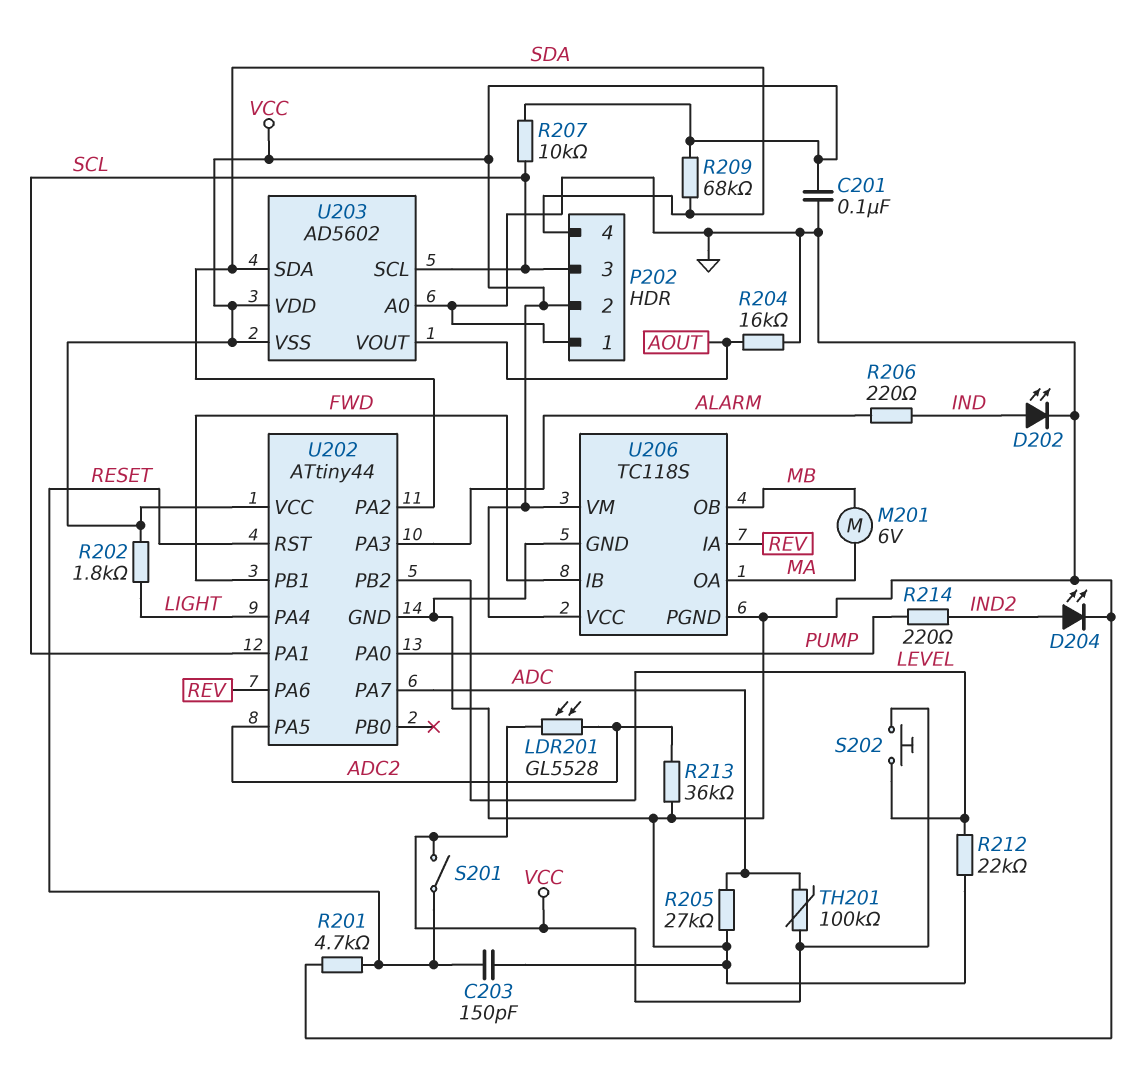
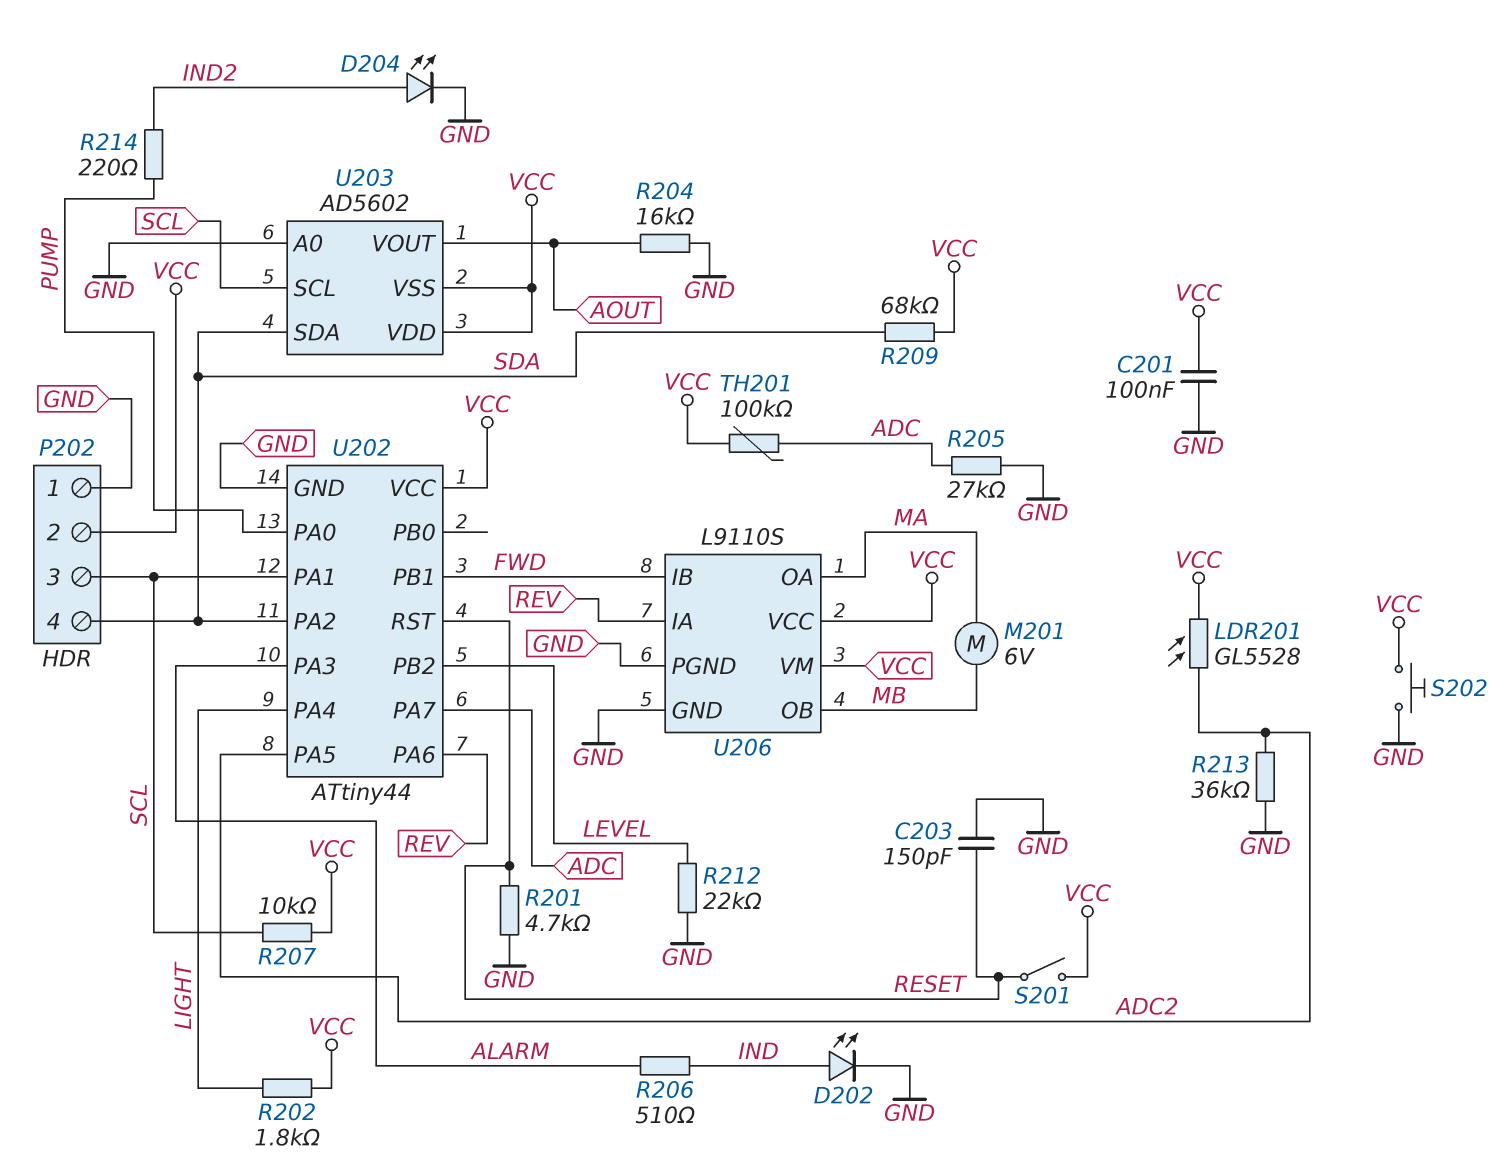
R206: 220 (ALARM, IND) -> 510 (ALARM, IND)
S202: button (LEVEL, VCC) -> button (GND, VCC)
U206: TC118S -> L9110S

